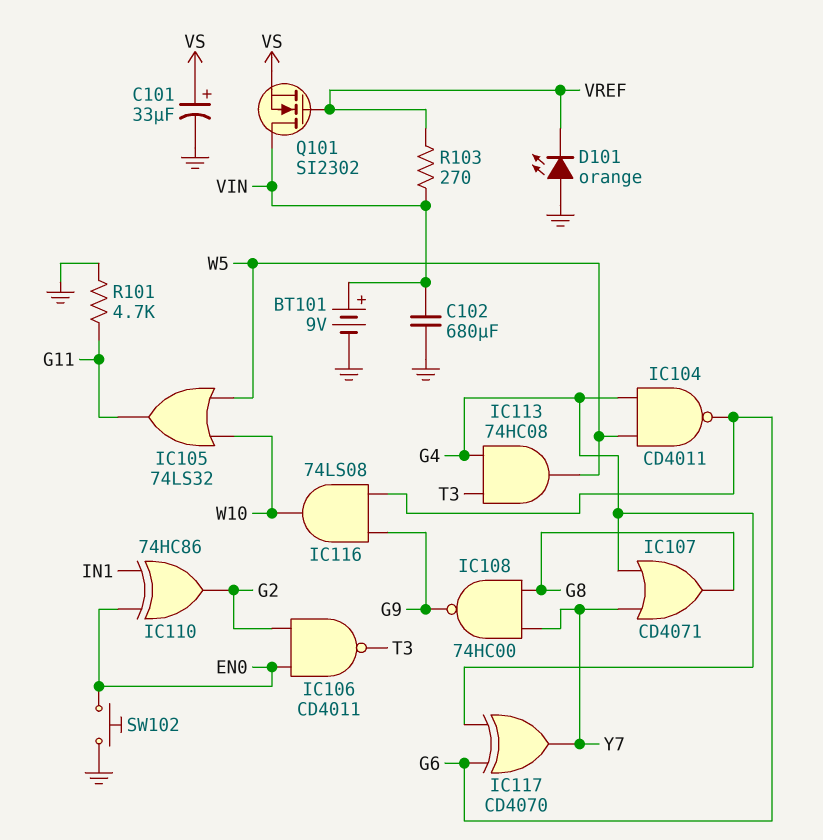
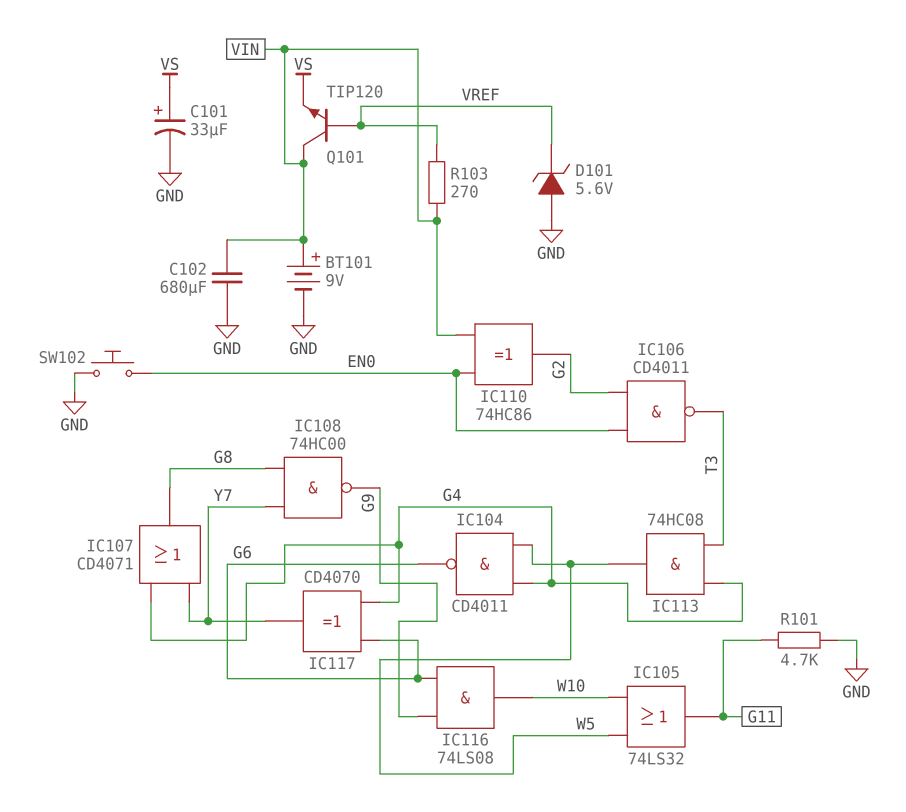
D101: LED orange (A GND, K VREF) -> zener 5.6V (A GND, K VREF)
IC110: XOR 74HC86 (in EN0, in IN1, out G2) -> XOR 74HC86 (in EN0, in VIN, out G2)
Q101: NMOS SI2302 (G VREF, D VIN, S VS) -> NPN TIP120 (B VREF, C VIN, E VS)

